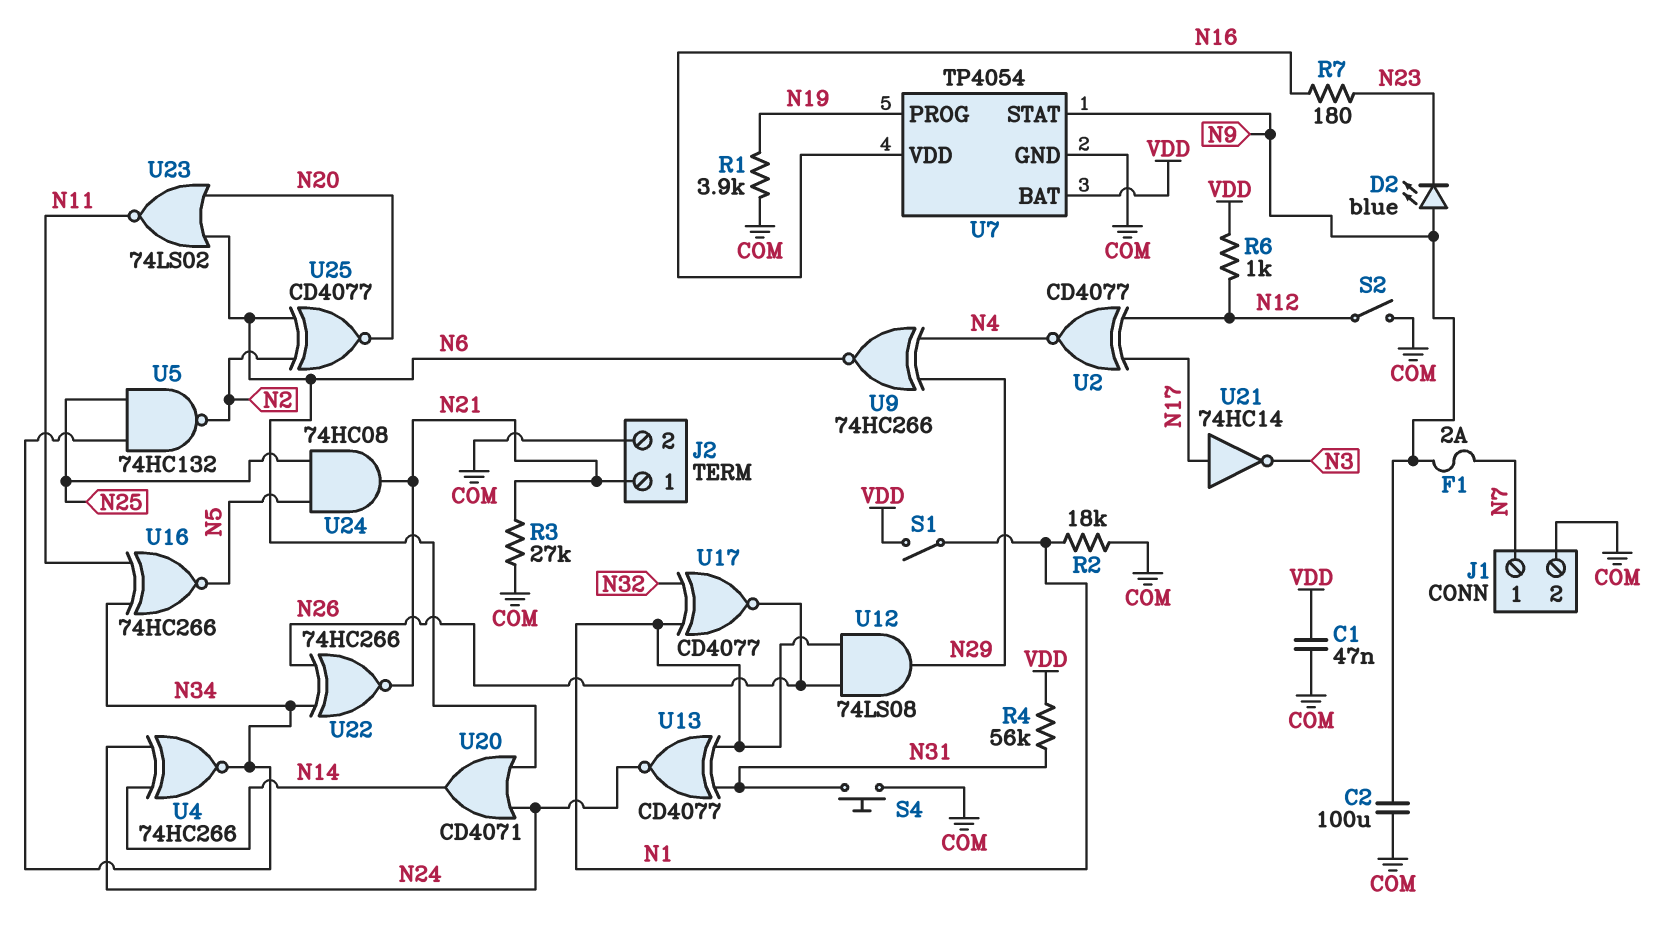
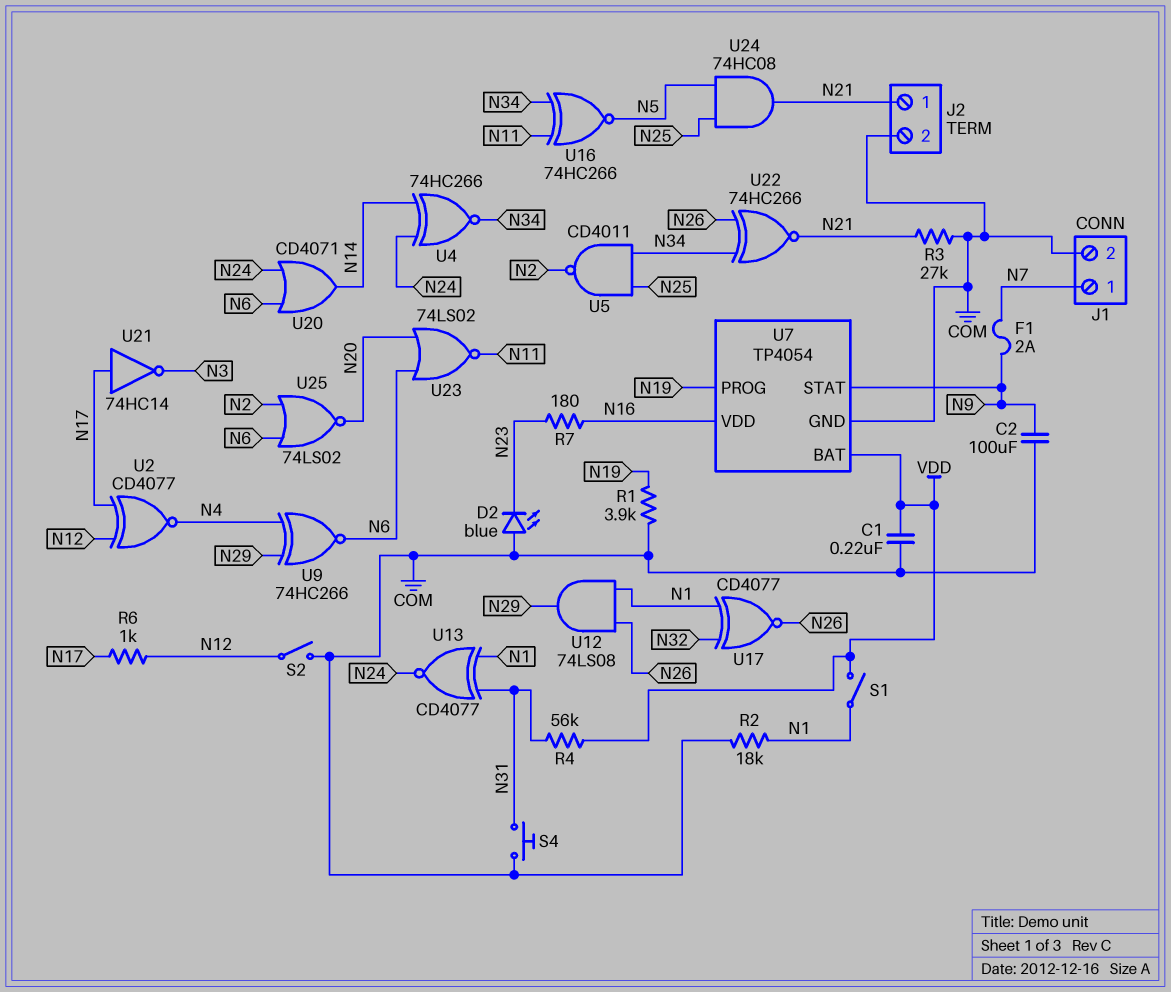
C1: 47nF (COM, VDD) -> 220nF (COM, VDD)
D2: LED blue (A N9, K N23) -> LED blue (A COM, K N23)
R6: 1k (N12, VDD) -> 1k (N12, N17)
U5: NAND 74HC132 (in N25, in N34, out N2) -> NAND CD4011 (in N25, in N34, out N2)
U25: XNOR CD4077 (in N2, in N6, out N20) -> NOR 74LS02 (in N2, in N6, out N20)

